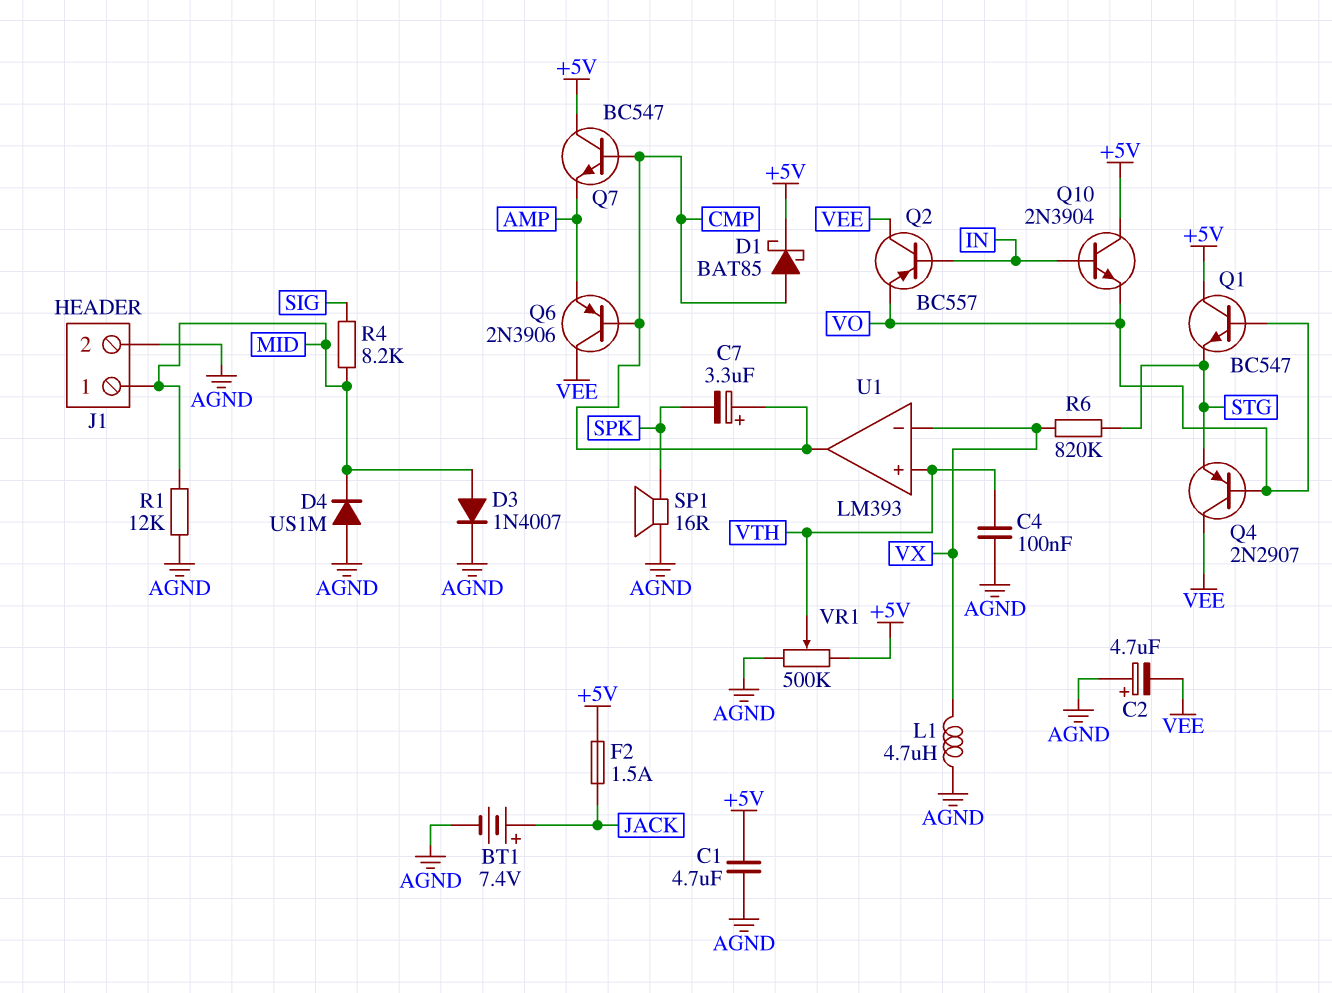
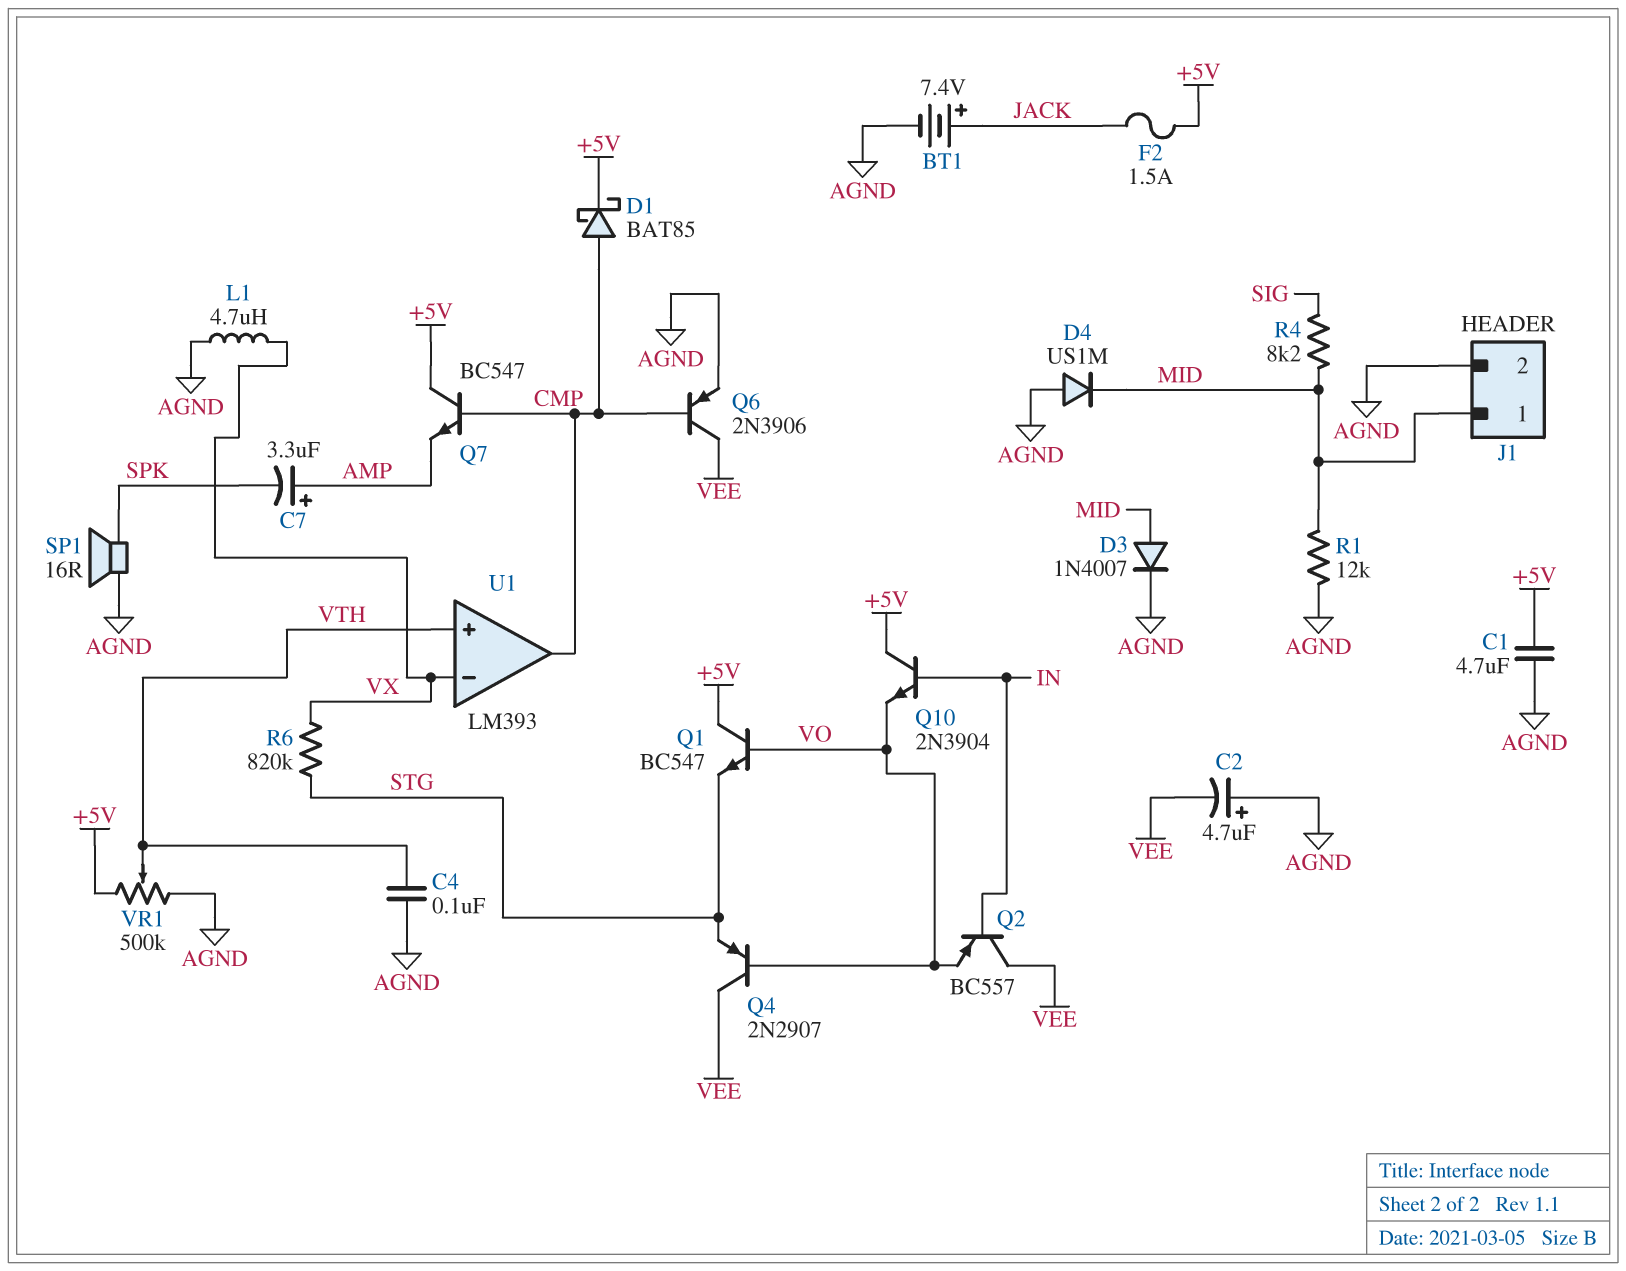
C7: 3.3uF (plus CMP, minus SPK) -> 3.3uF (plus AMP, minus SPK)
Q6: PNP 2N3906 (B CMP, C VEE, E AMP) -> PNP 2N3906 (B CMP, C VEE, E AGND)

